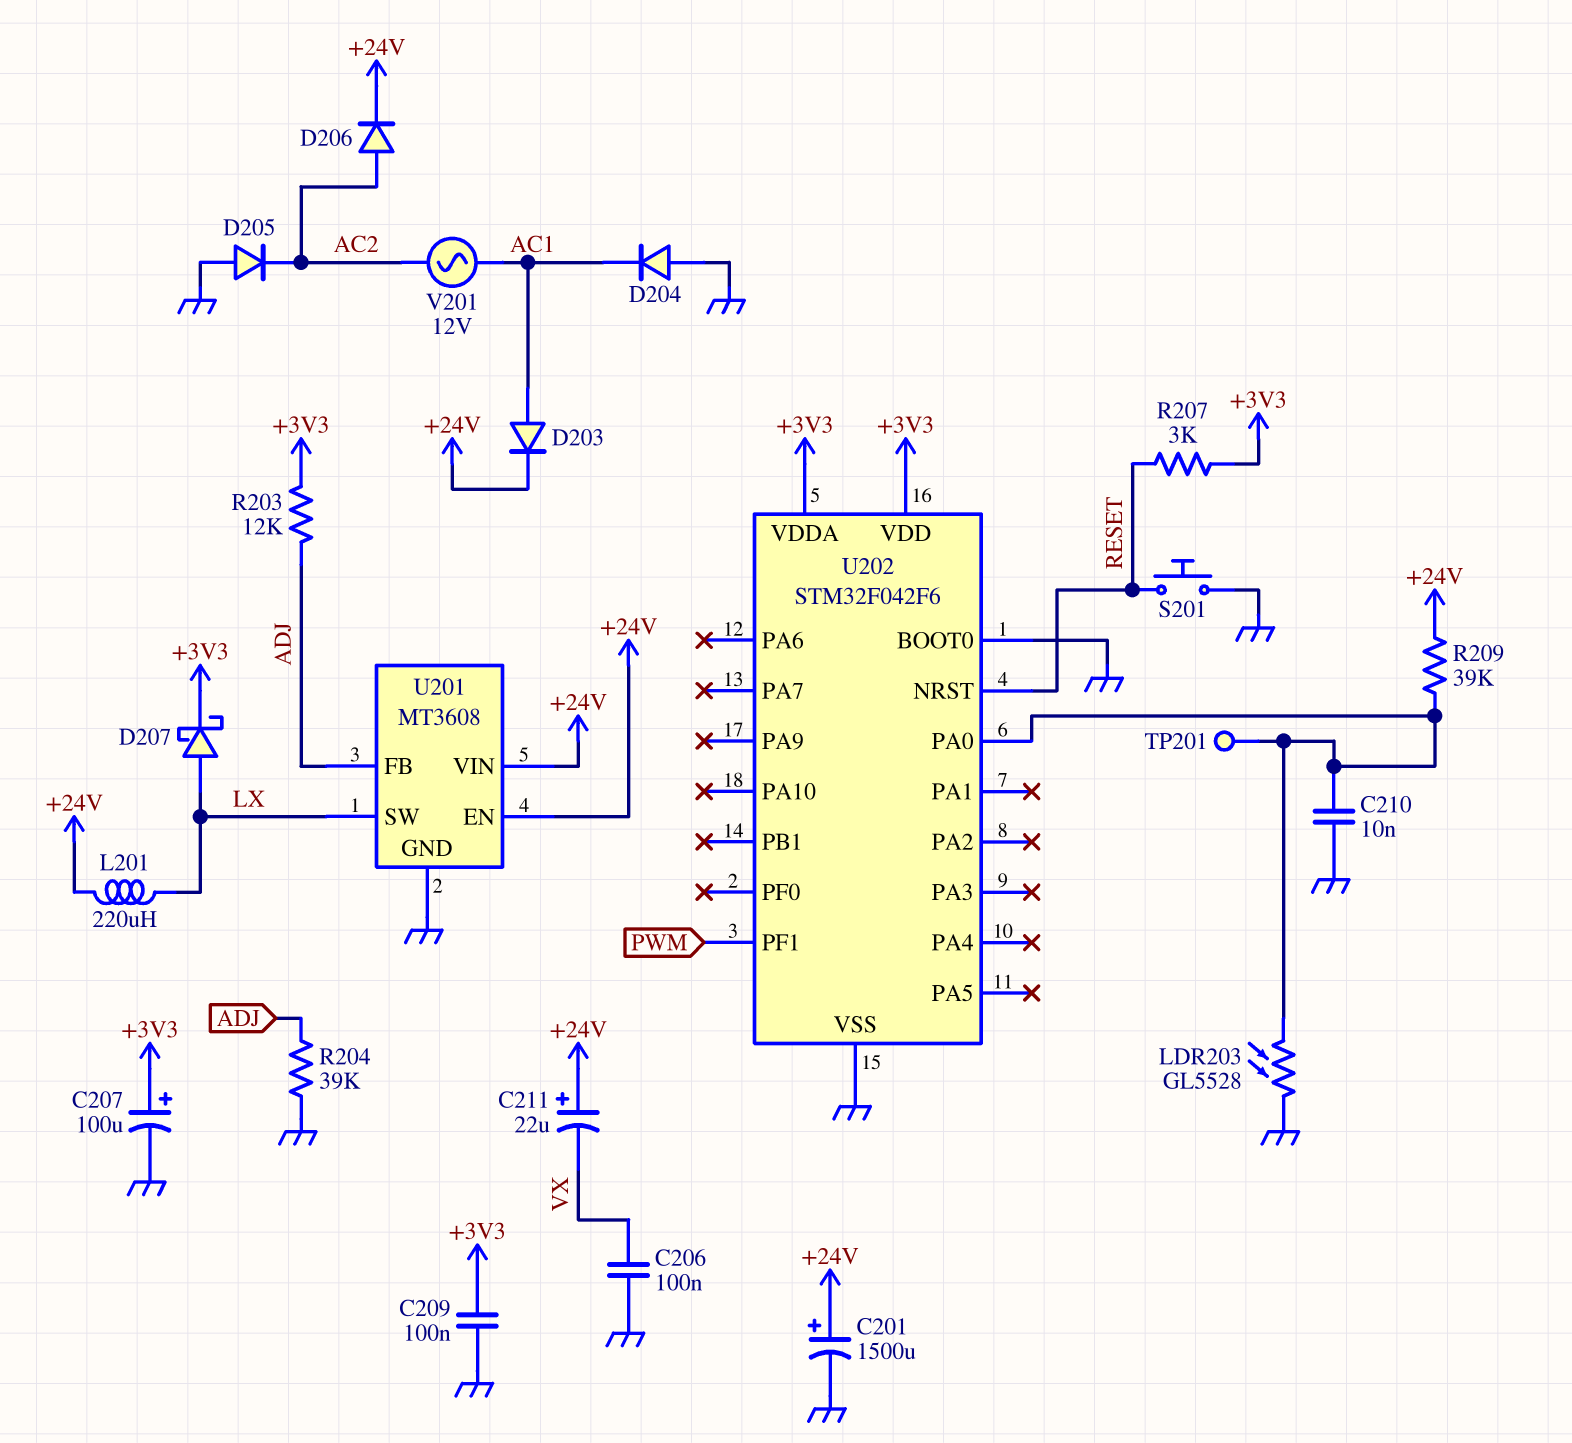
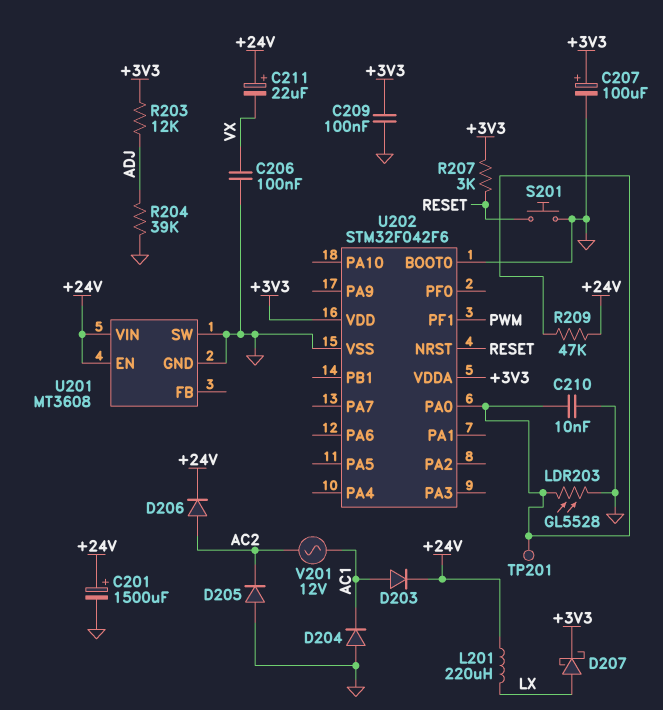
R209: 39k (+24V, U202/PA0) -> 47k (+24V, U202/PA0)
U201 pin FB: ADJ -> none
U201 pin SW: LX -> GND

